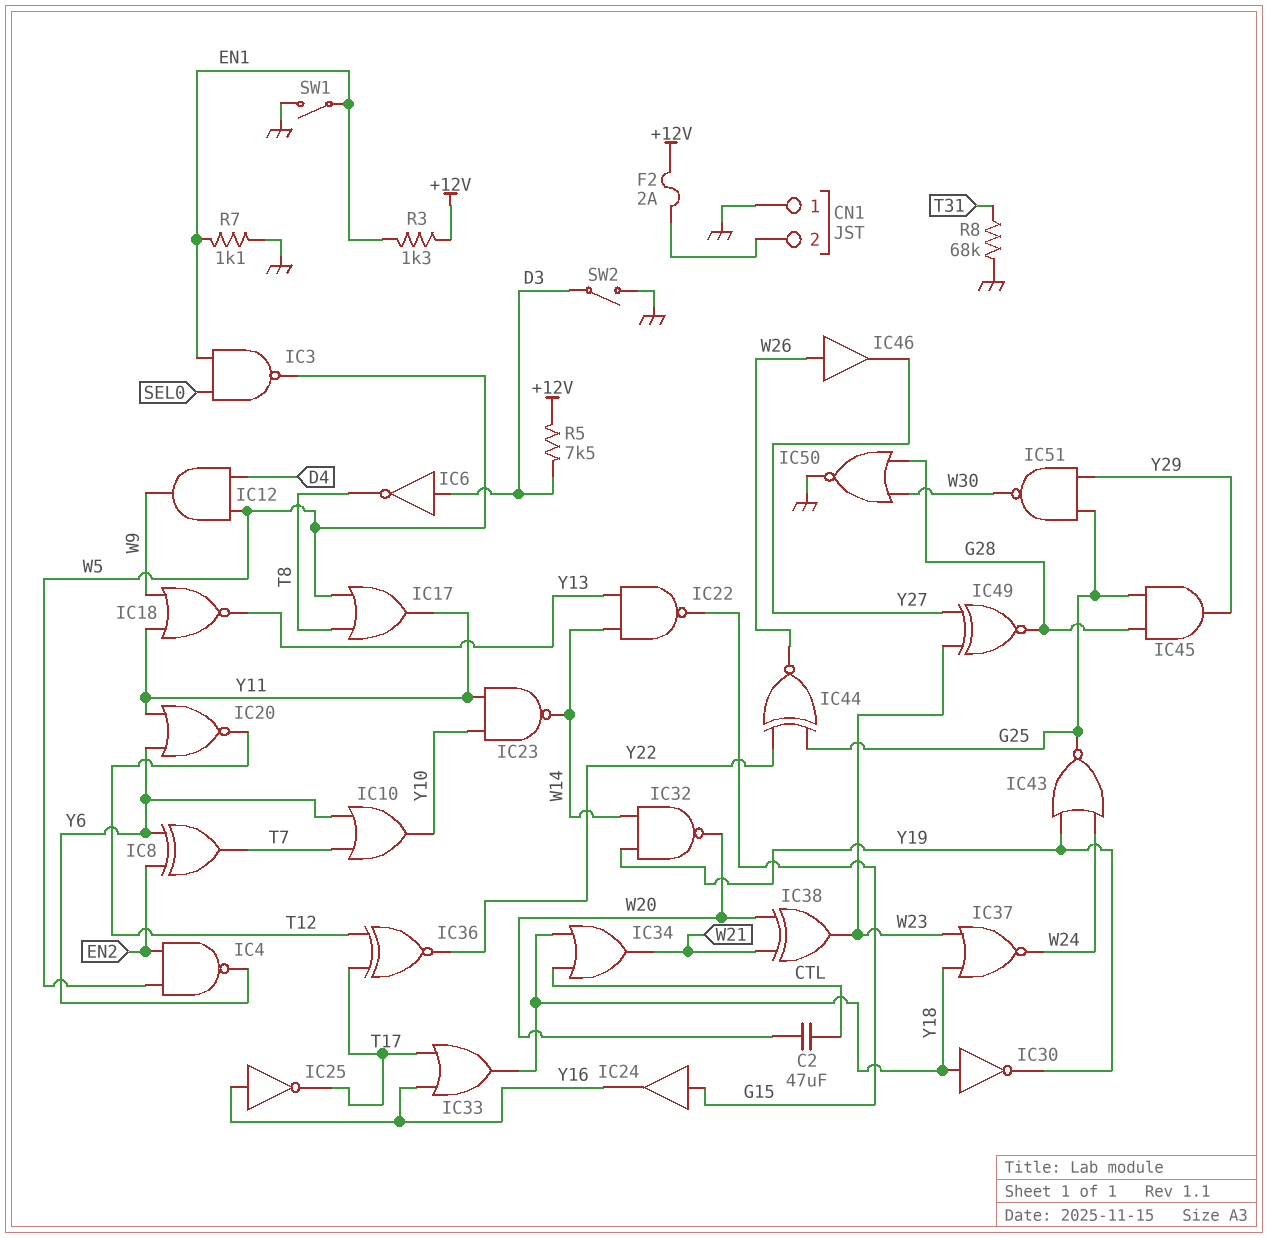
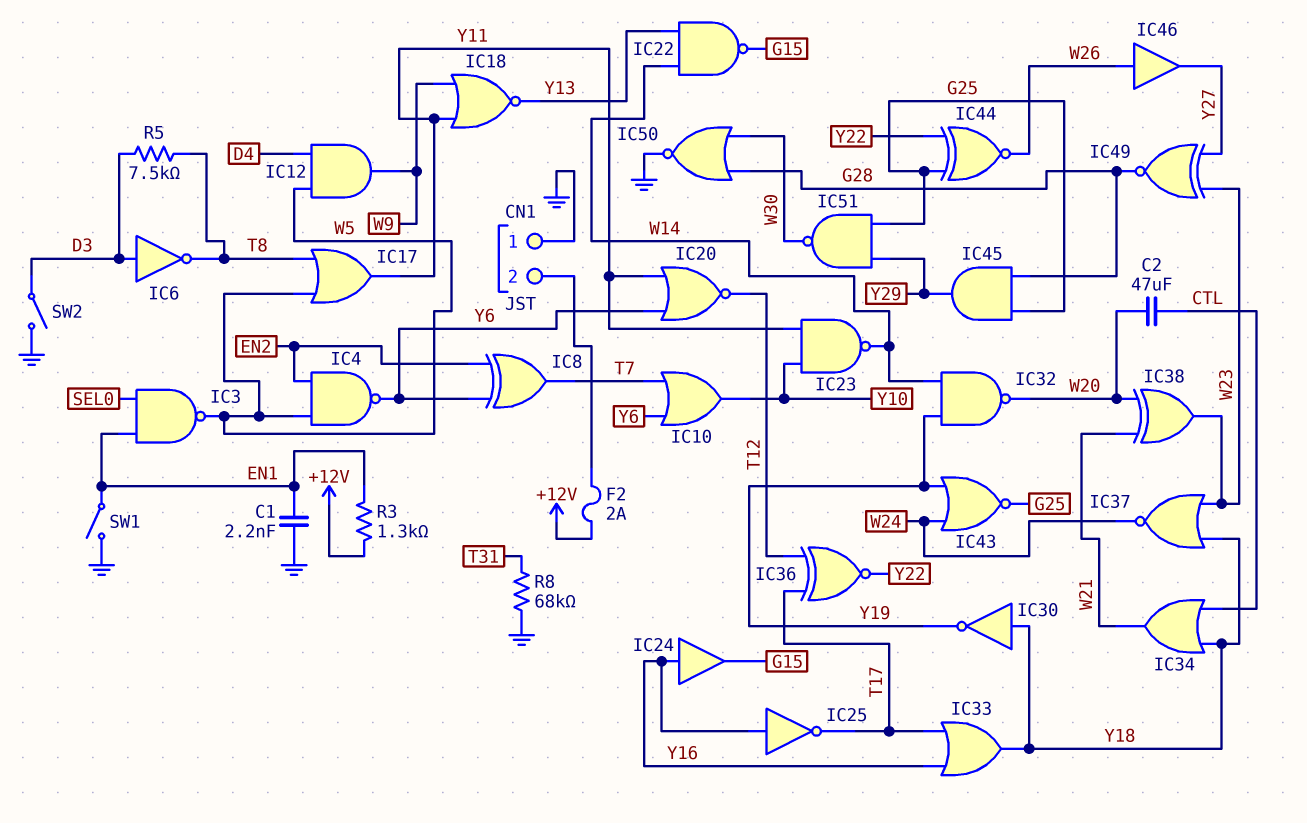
C1: none -> 2.2nF (EN1, GND)
IC24: buffer (in G15, out Y16) -> buffer (in Y16, out G15)
R5: 7.5k (+12V, D3) -> 7.5k (D3, T8)
R7: 1.1k (EN1, GND) -> none

